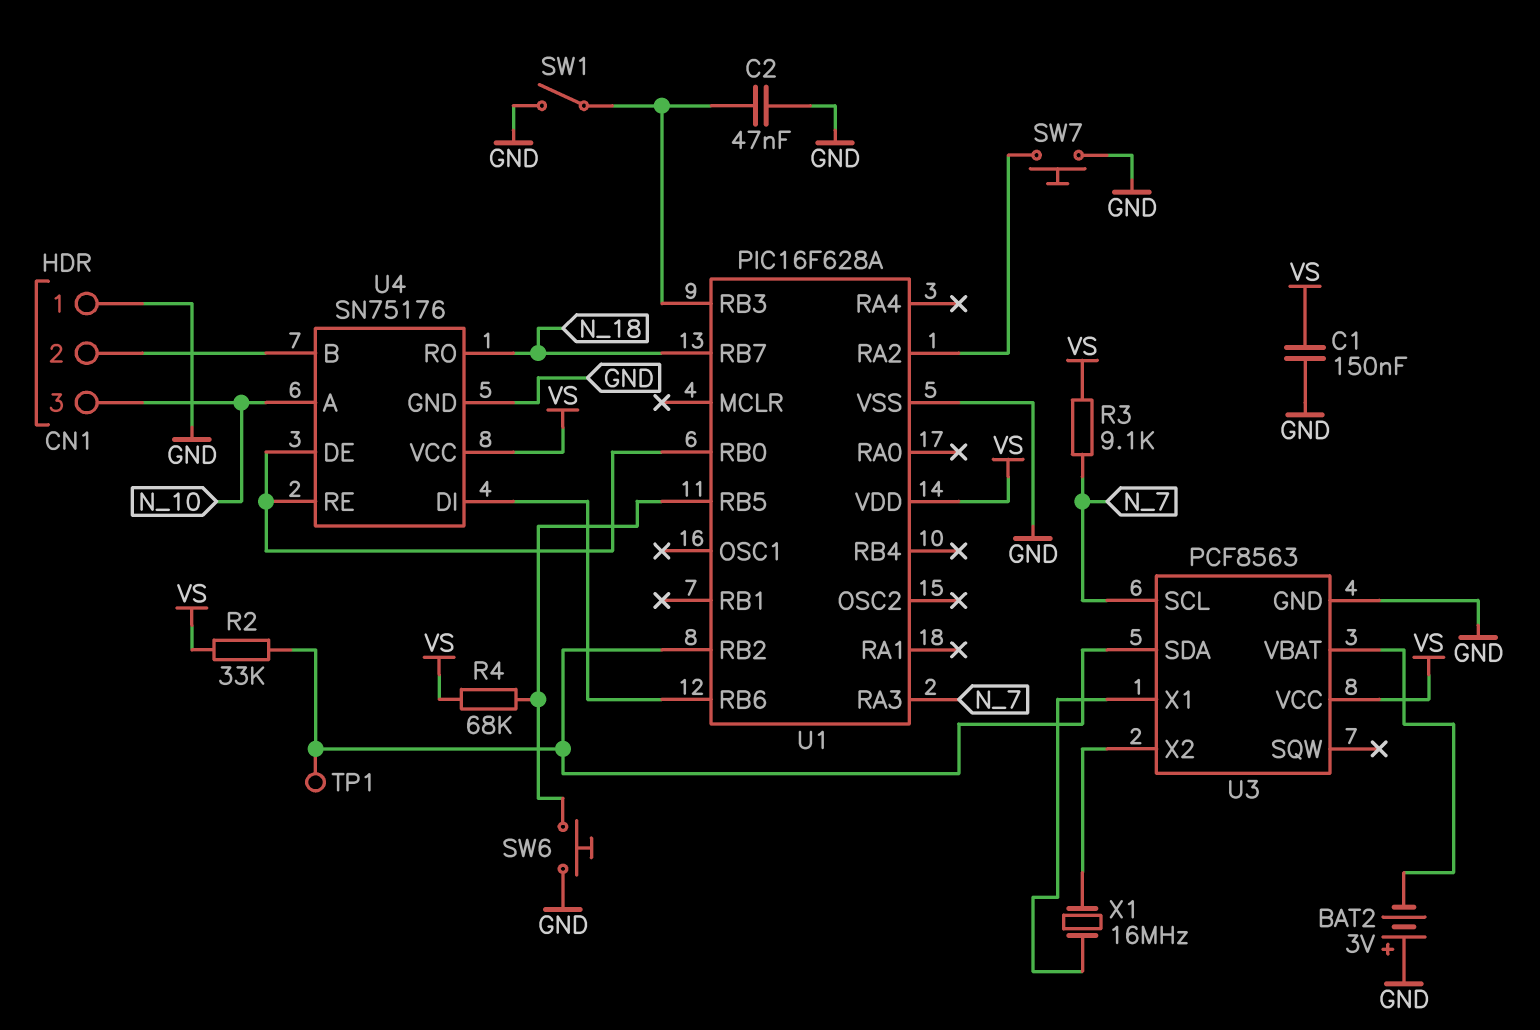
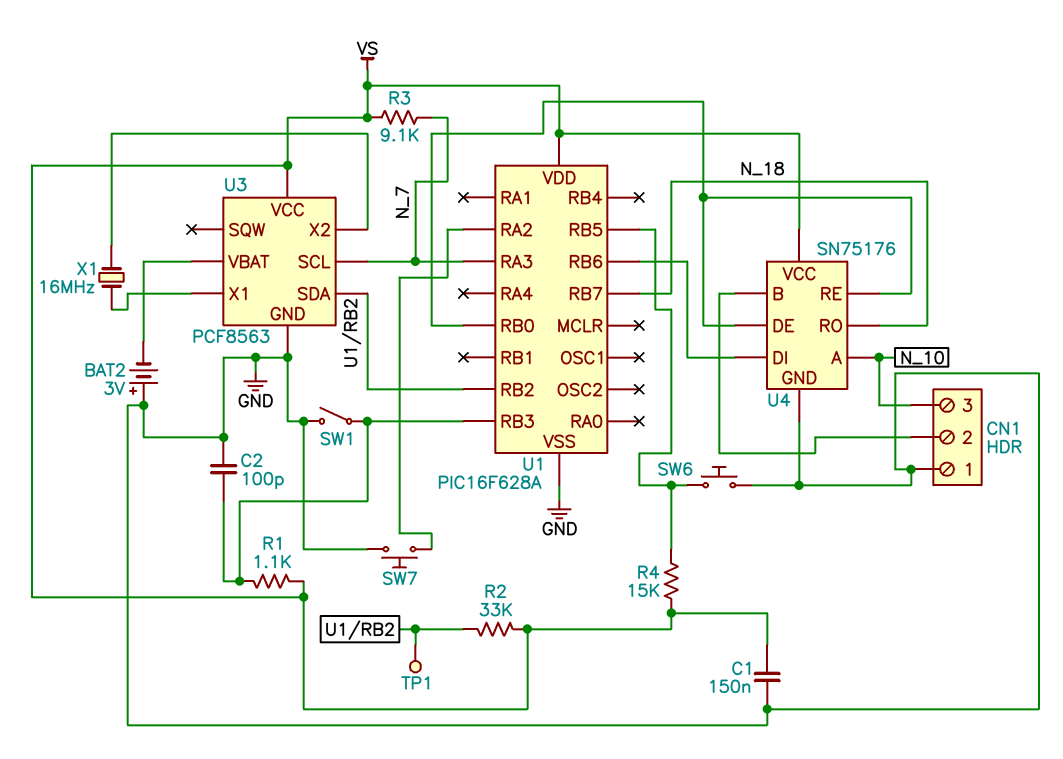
C2: 47nF (GND, U1/RB3) -> 100pF (GND, U1/RB3)
R1: none -> 1.1k (U1/RB3, VS)
R4: 68k (U1/RB5, VS) -> 15k (U1/RB5, VS)

